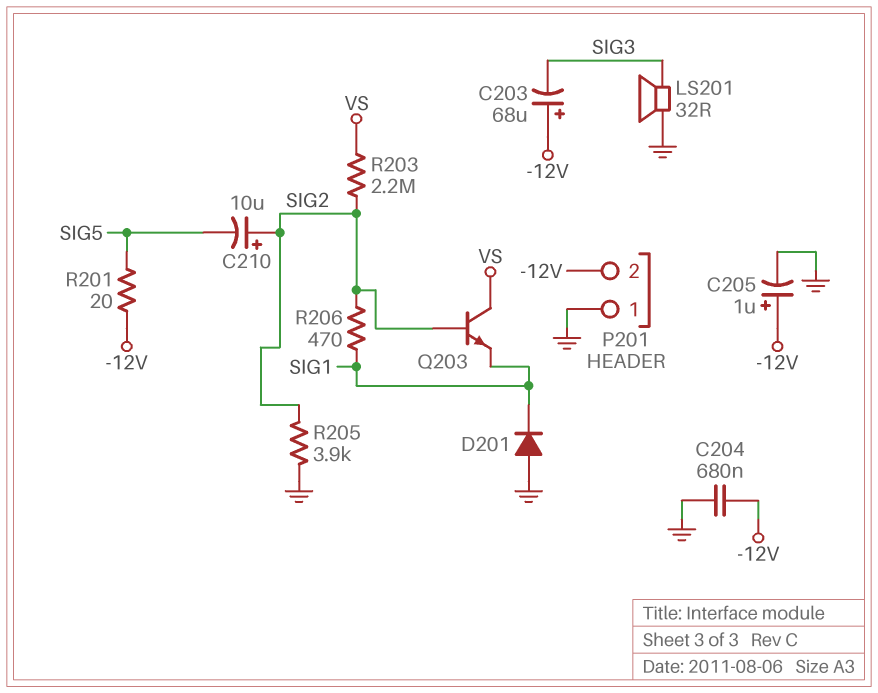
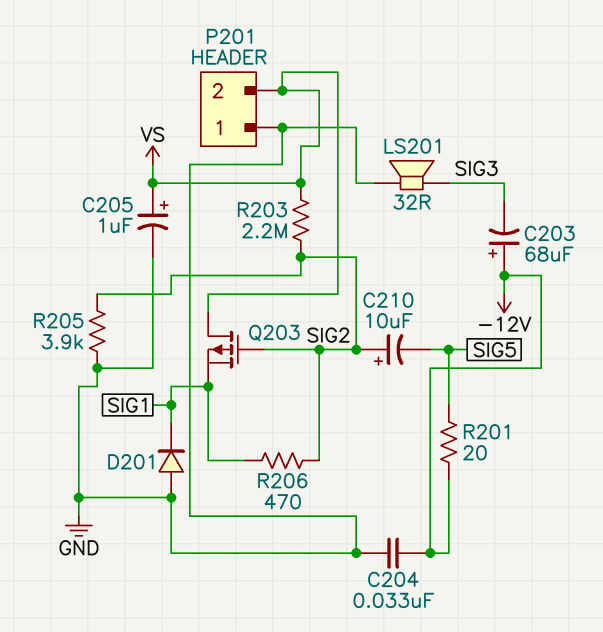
C204: 680nF (-12V, GND) -> 33nF (-12V, GND)
C205: 1uF (plus -12V, minus GND) -> 1uF (plus VS, minus GND)
P201 pin 2: -12V -> VS
Q203: NPN (B SIG2, C VS, E SIG1) -> PMOS (G SIG2, D VS, S SIG1)

